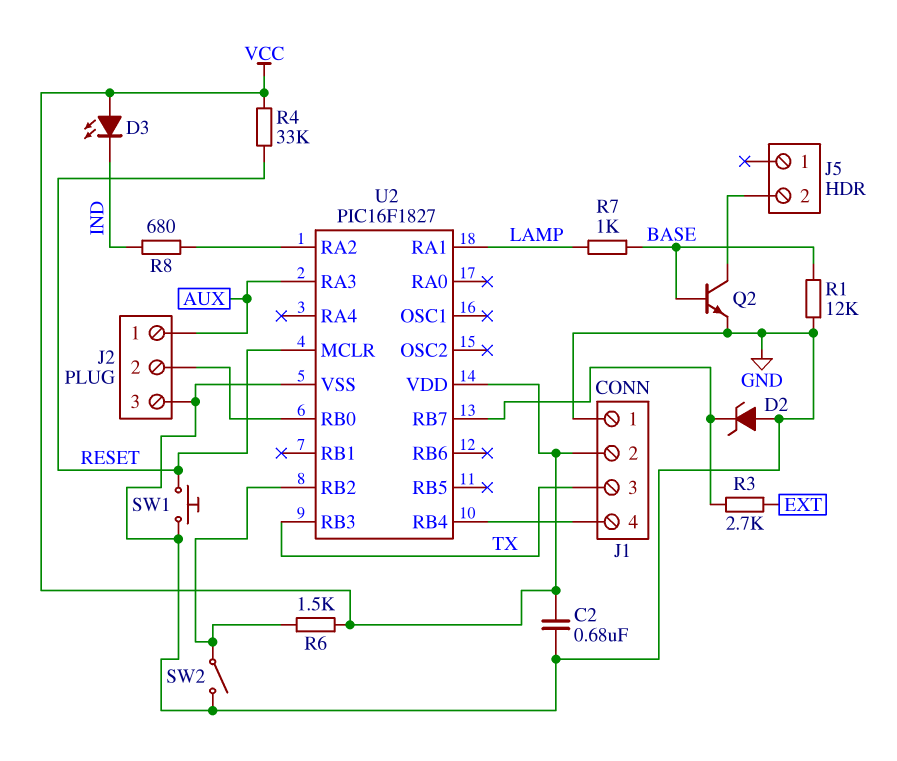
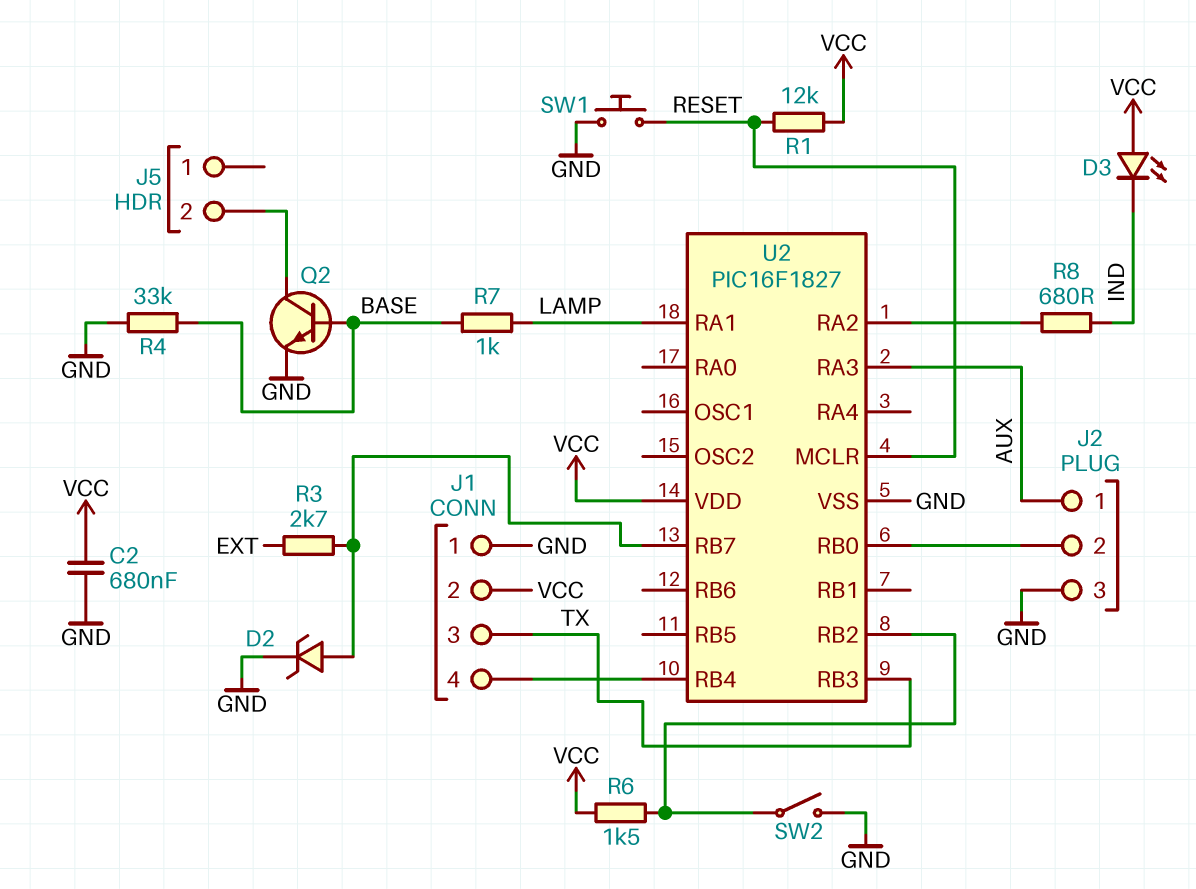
D2: zener (A GND, K U2/RB7) -> zener (A U2/RB7, K GND)
R1: 12k (BASE, GND) -> 12k (RESET, VCC)
R4: 33k (RESET, VCC) -> 33k (BASE, GND)

